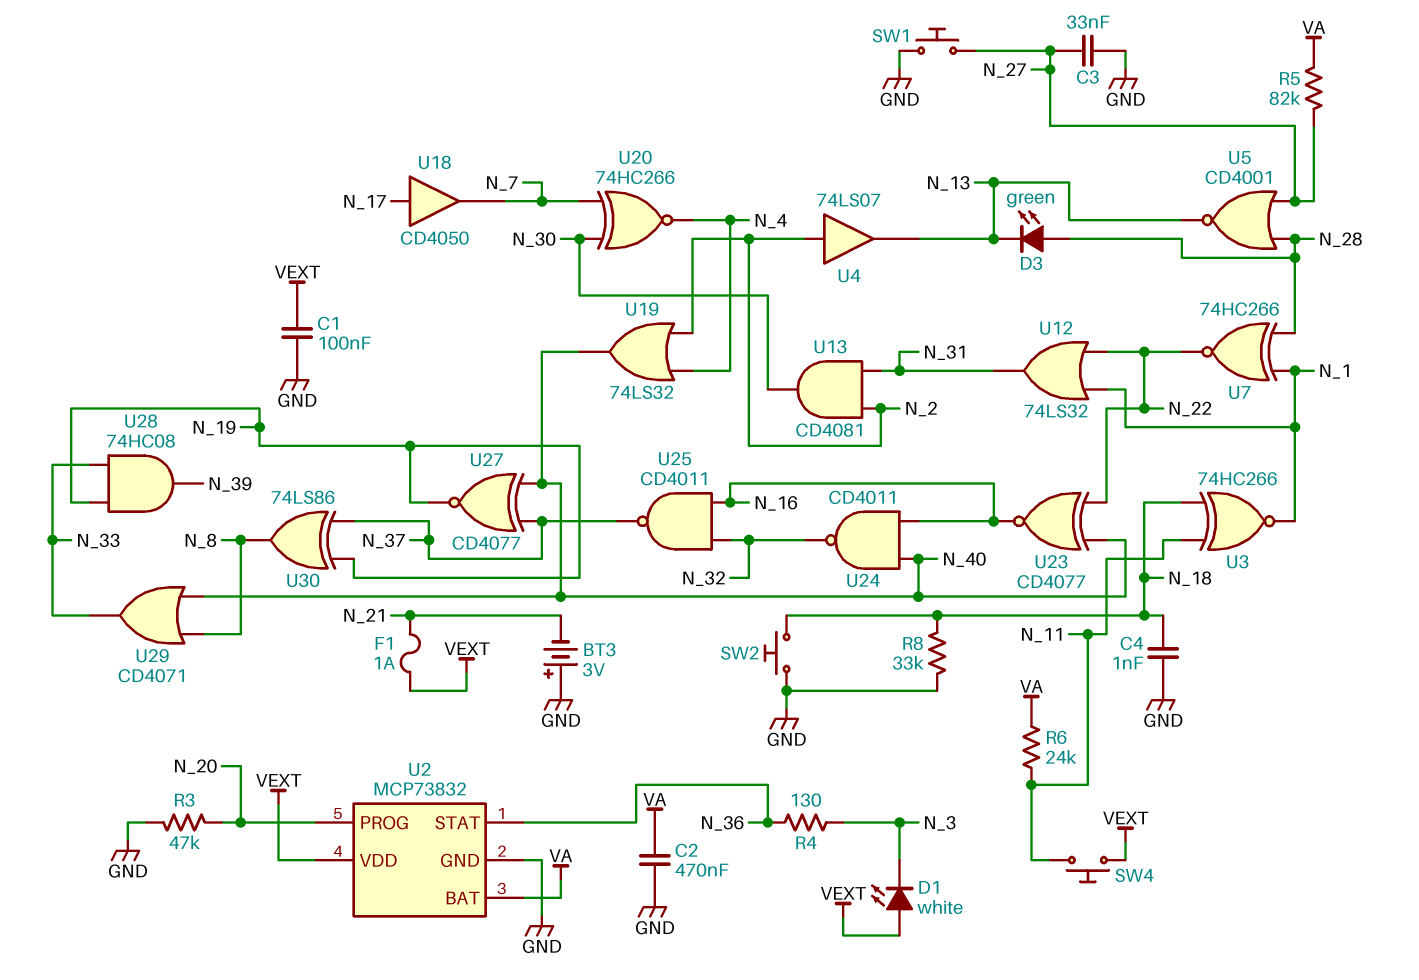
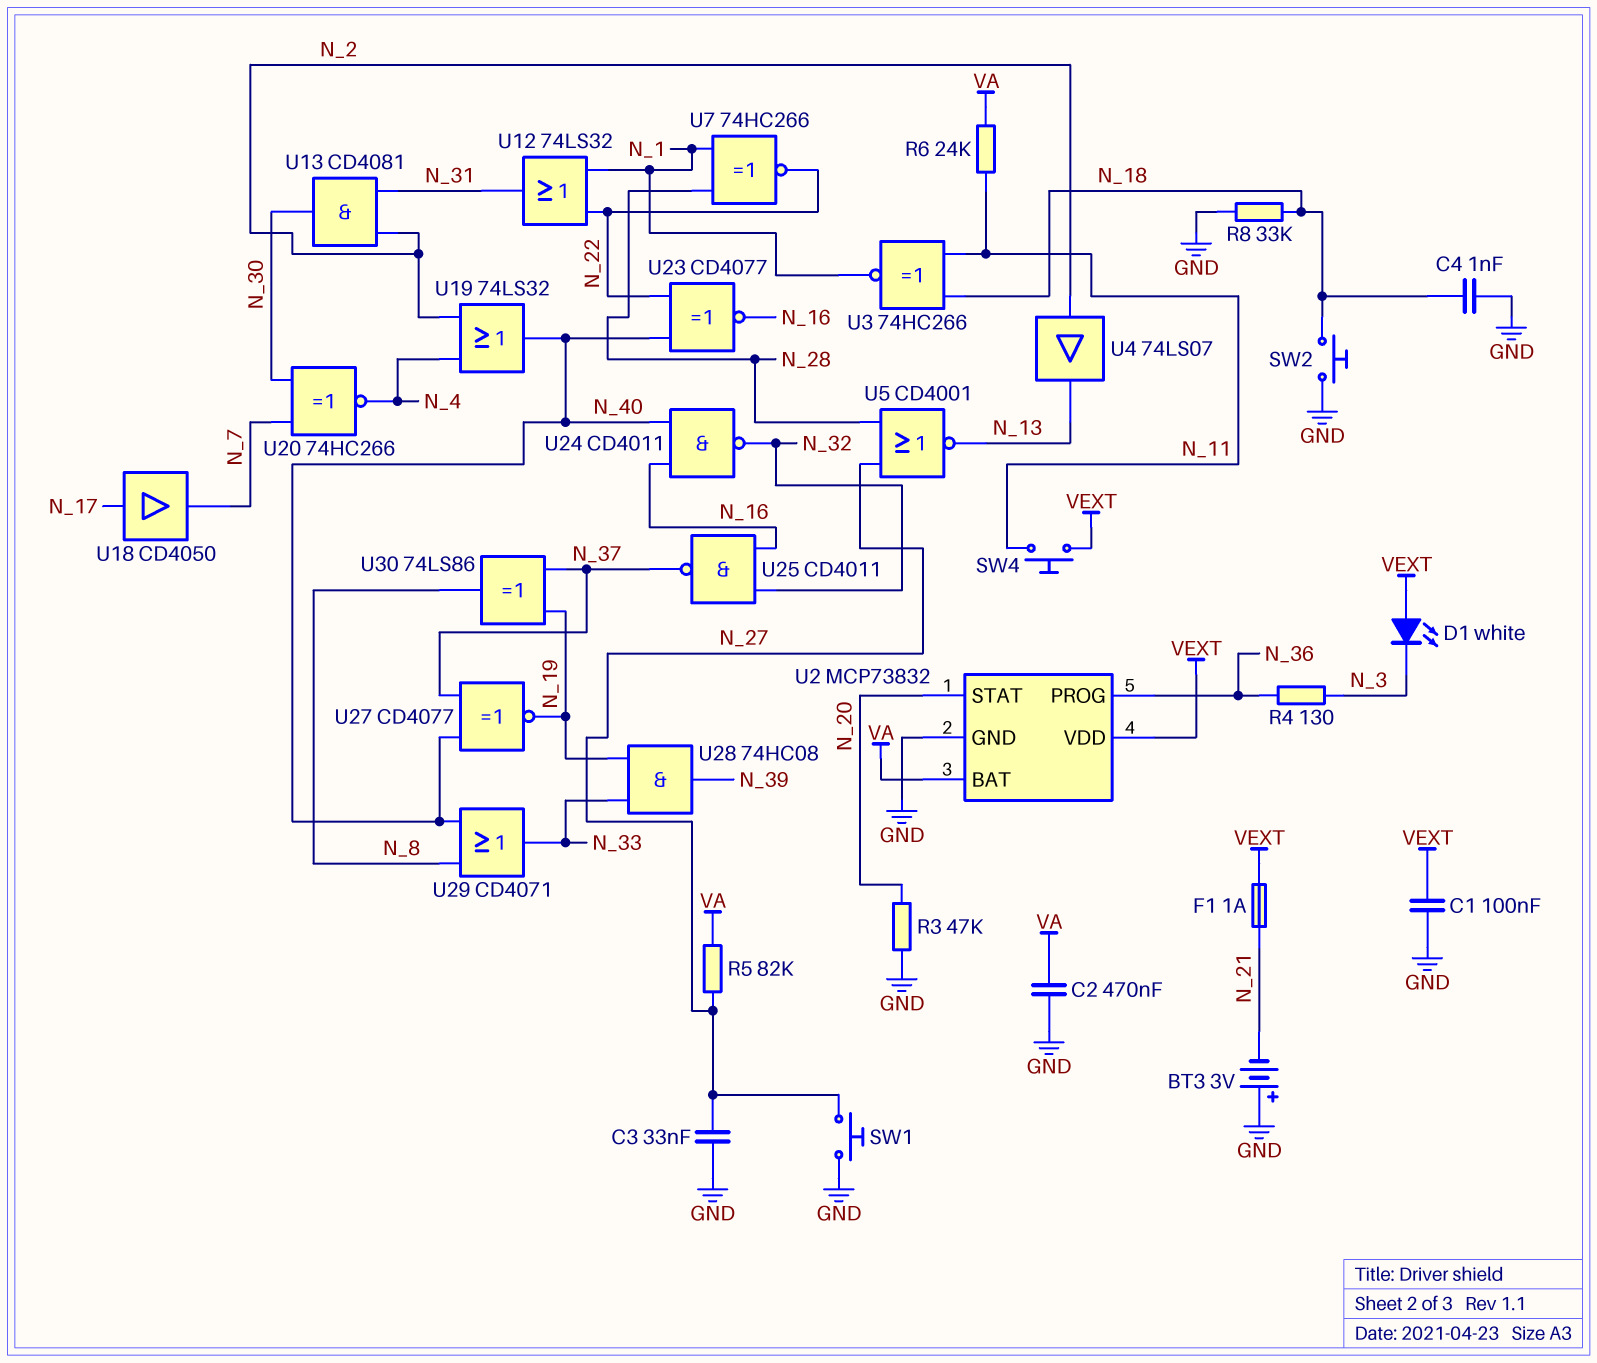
D3: LED green (A N_28, K N_13) -> none
U2 pin PROG: N_20 -> N_36
U2 pin STAT: N_36 -> N_20

